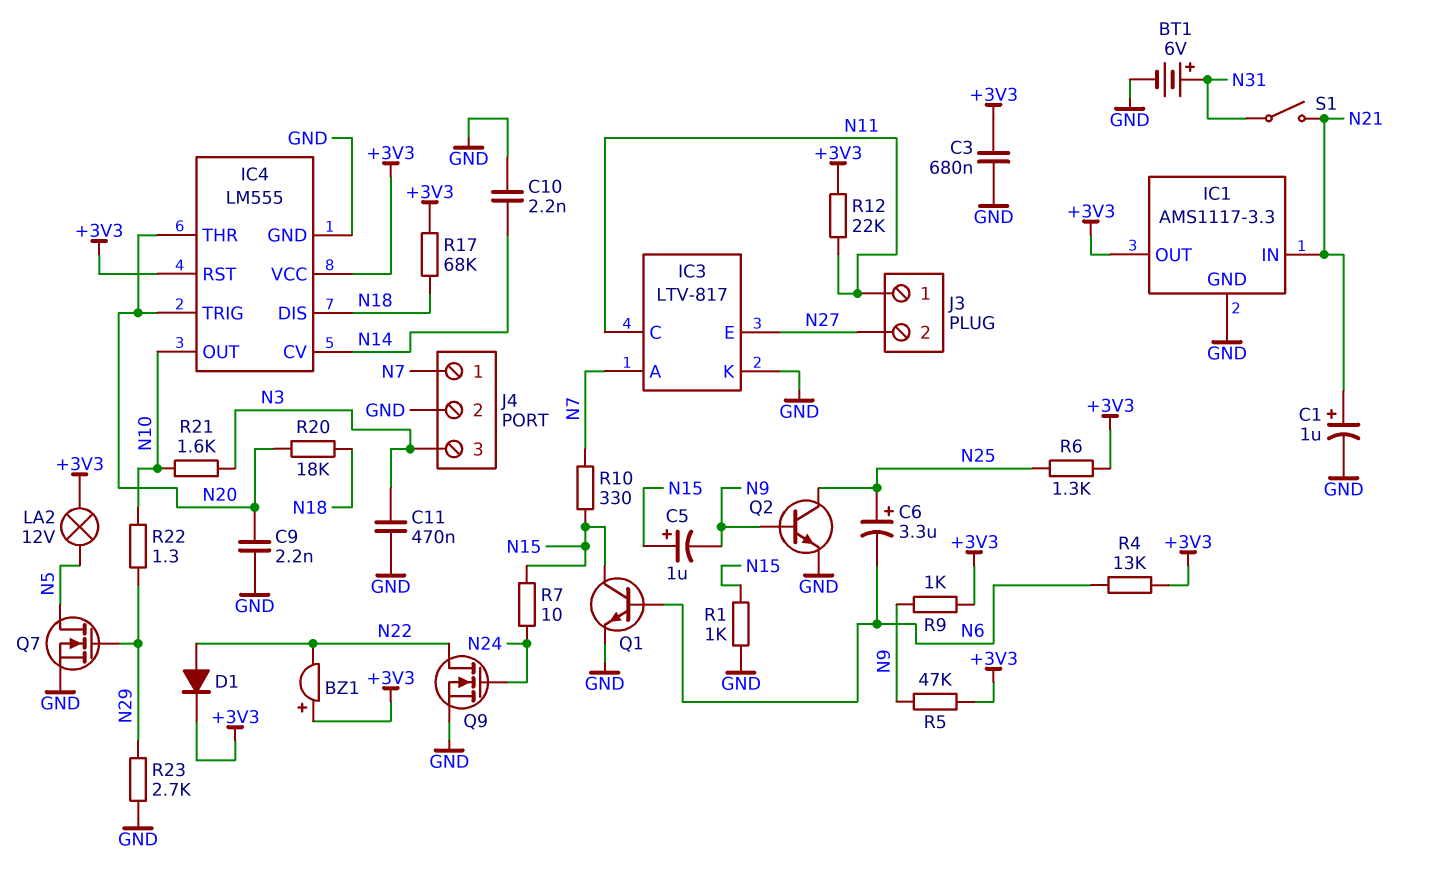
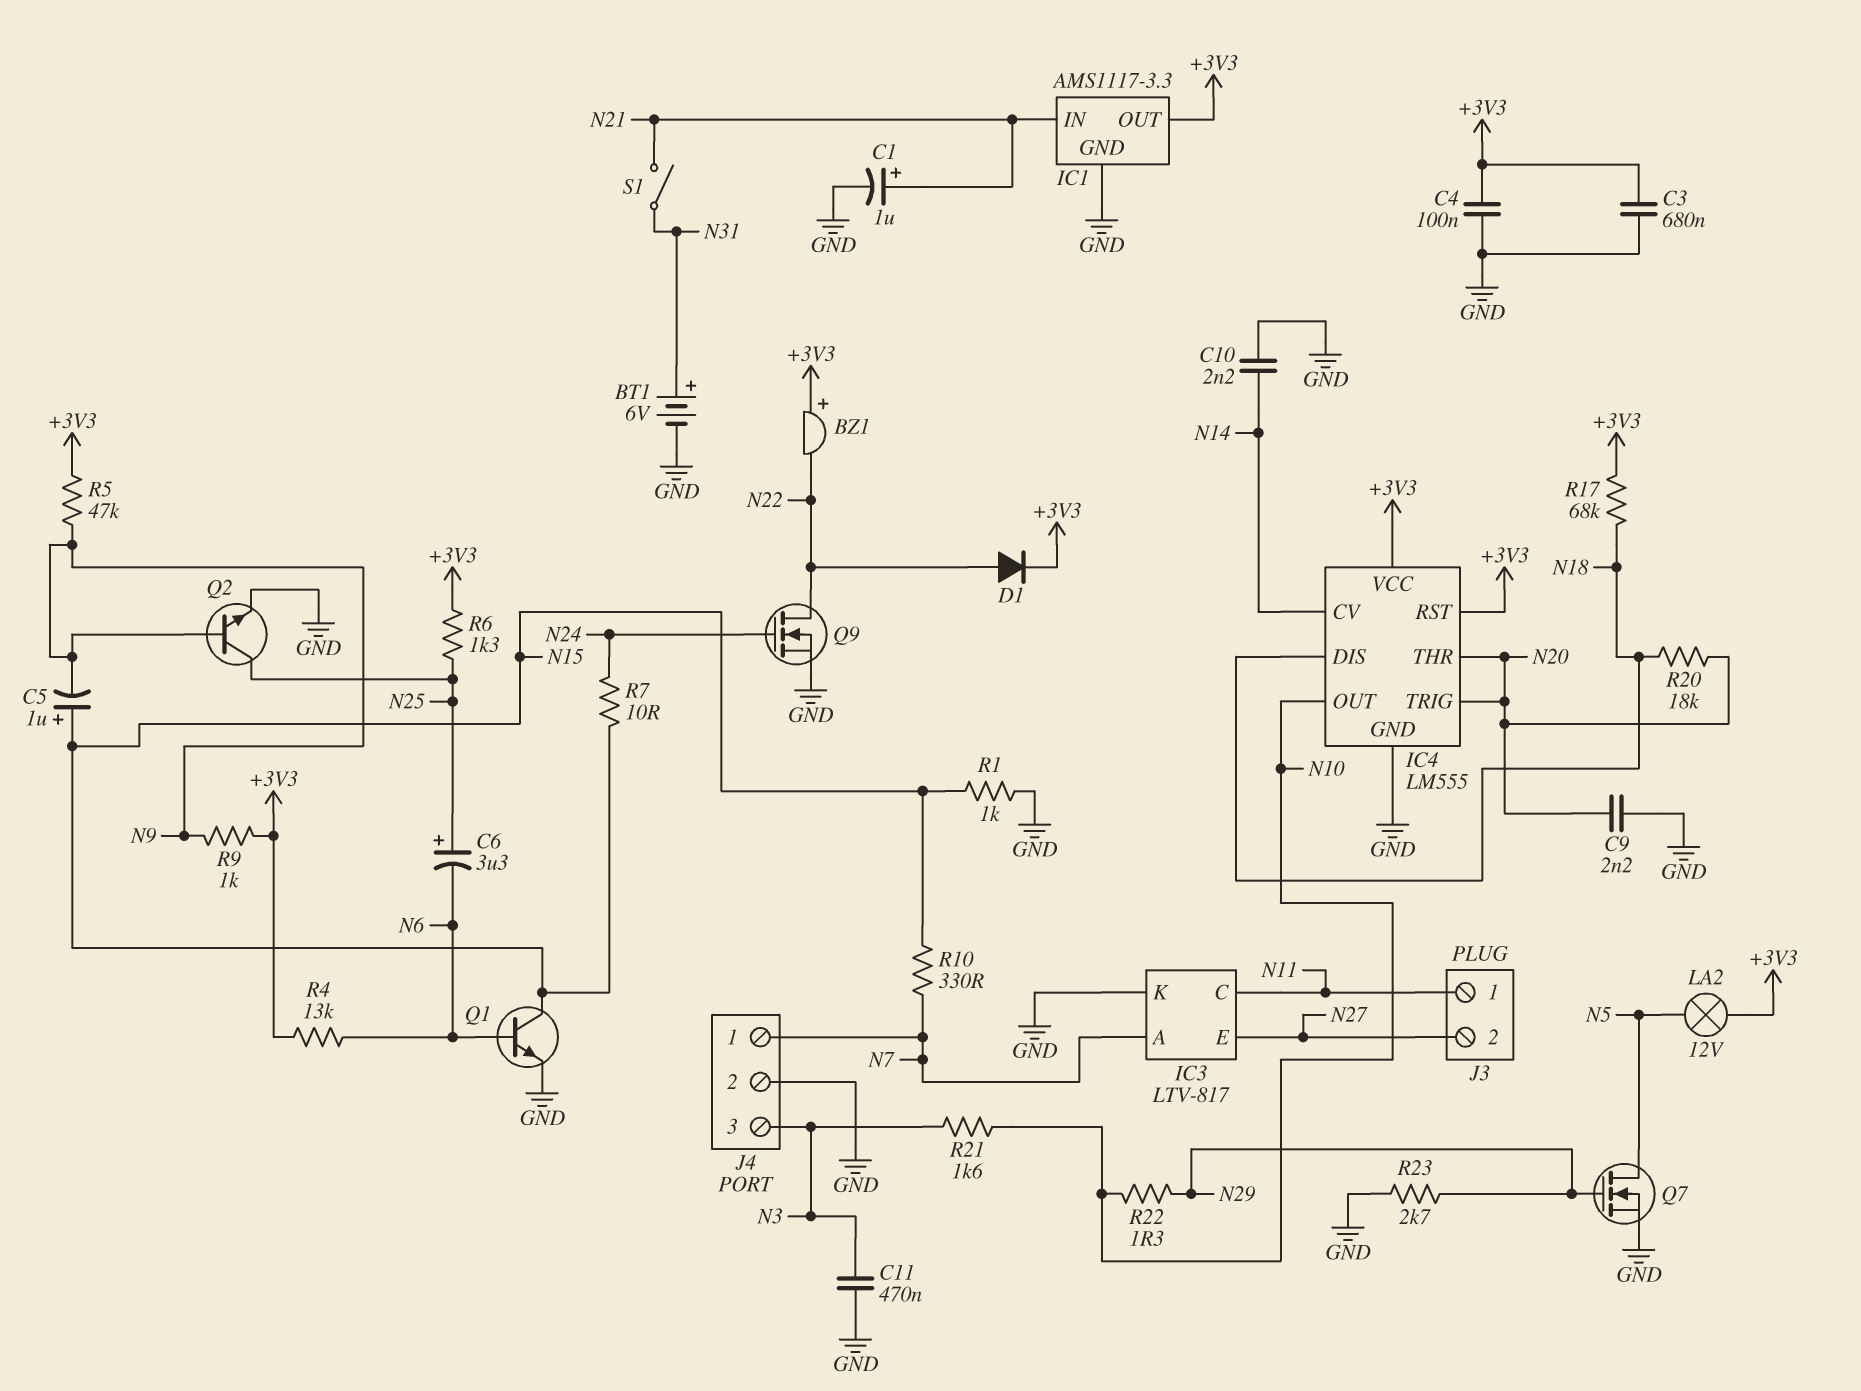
C4: none -> 100nF (+3V3, GND)
R12: 22k (+3V3, N11) -> none

